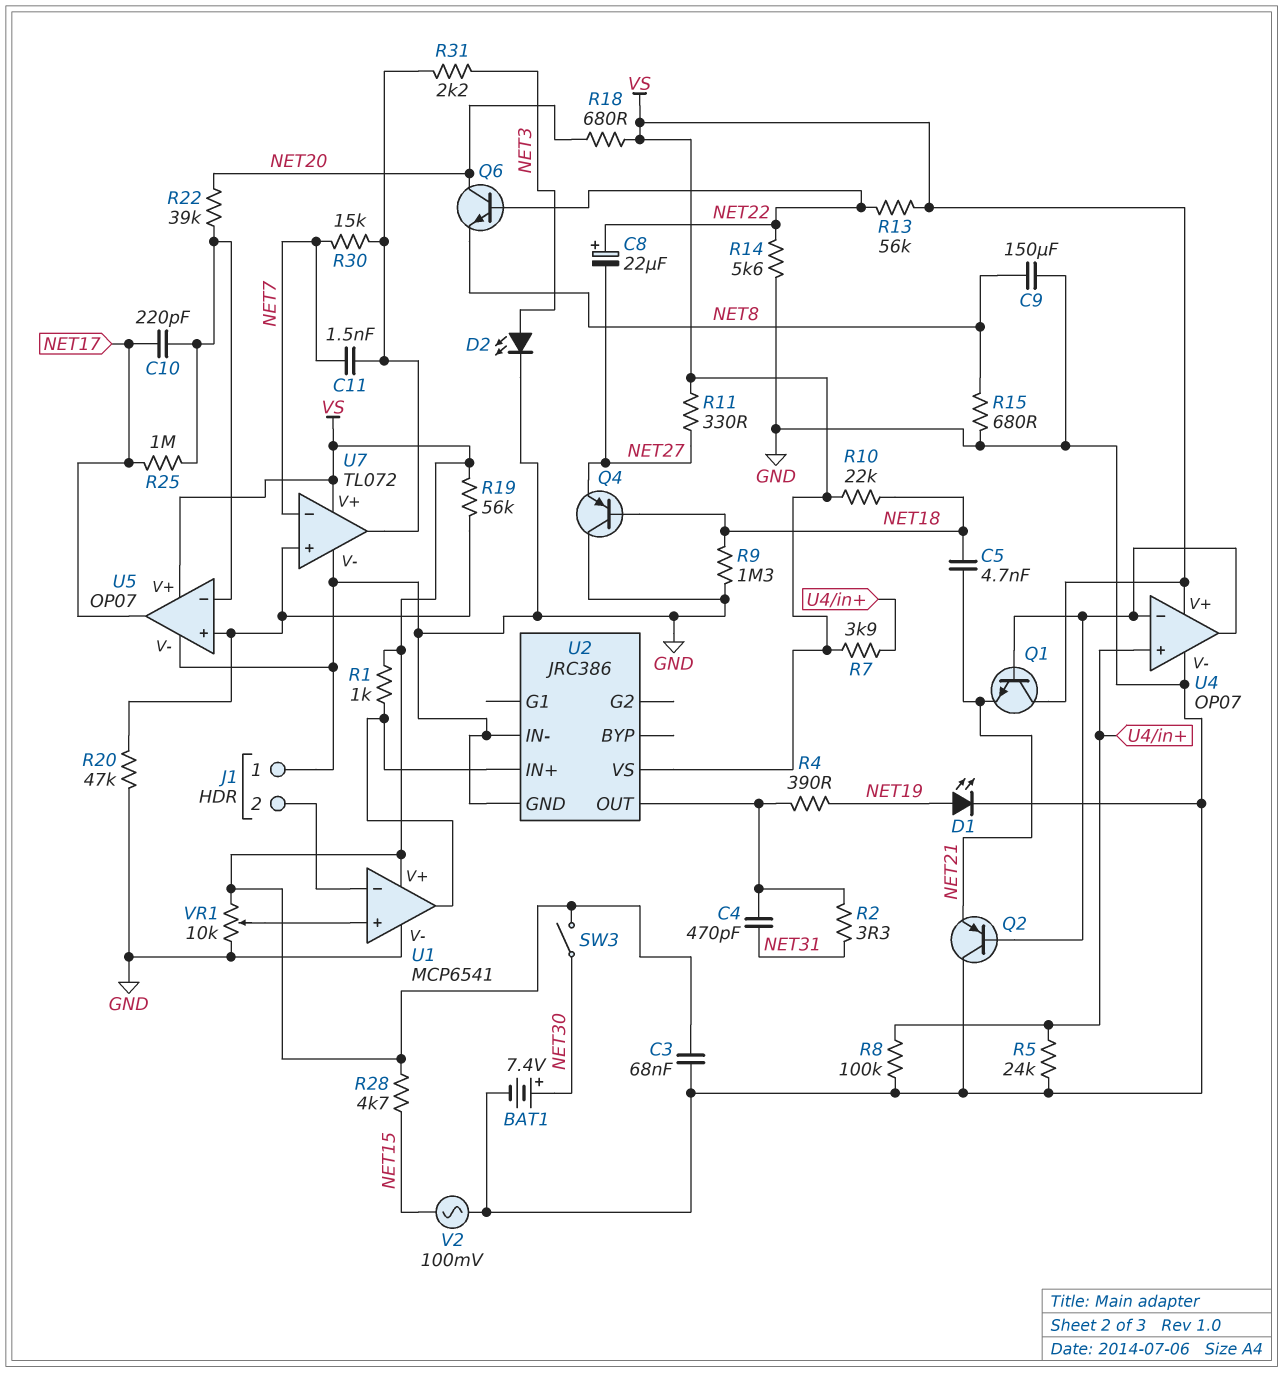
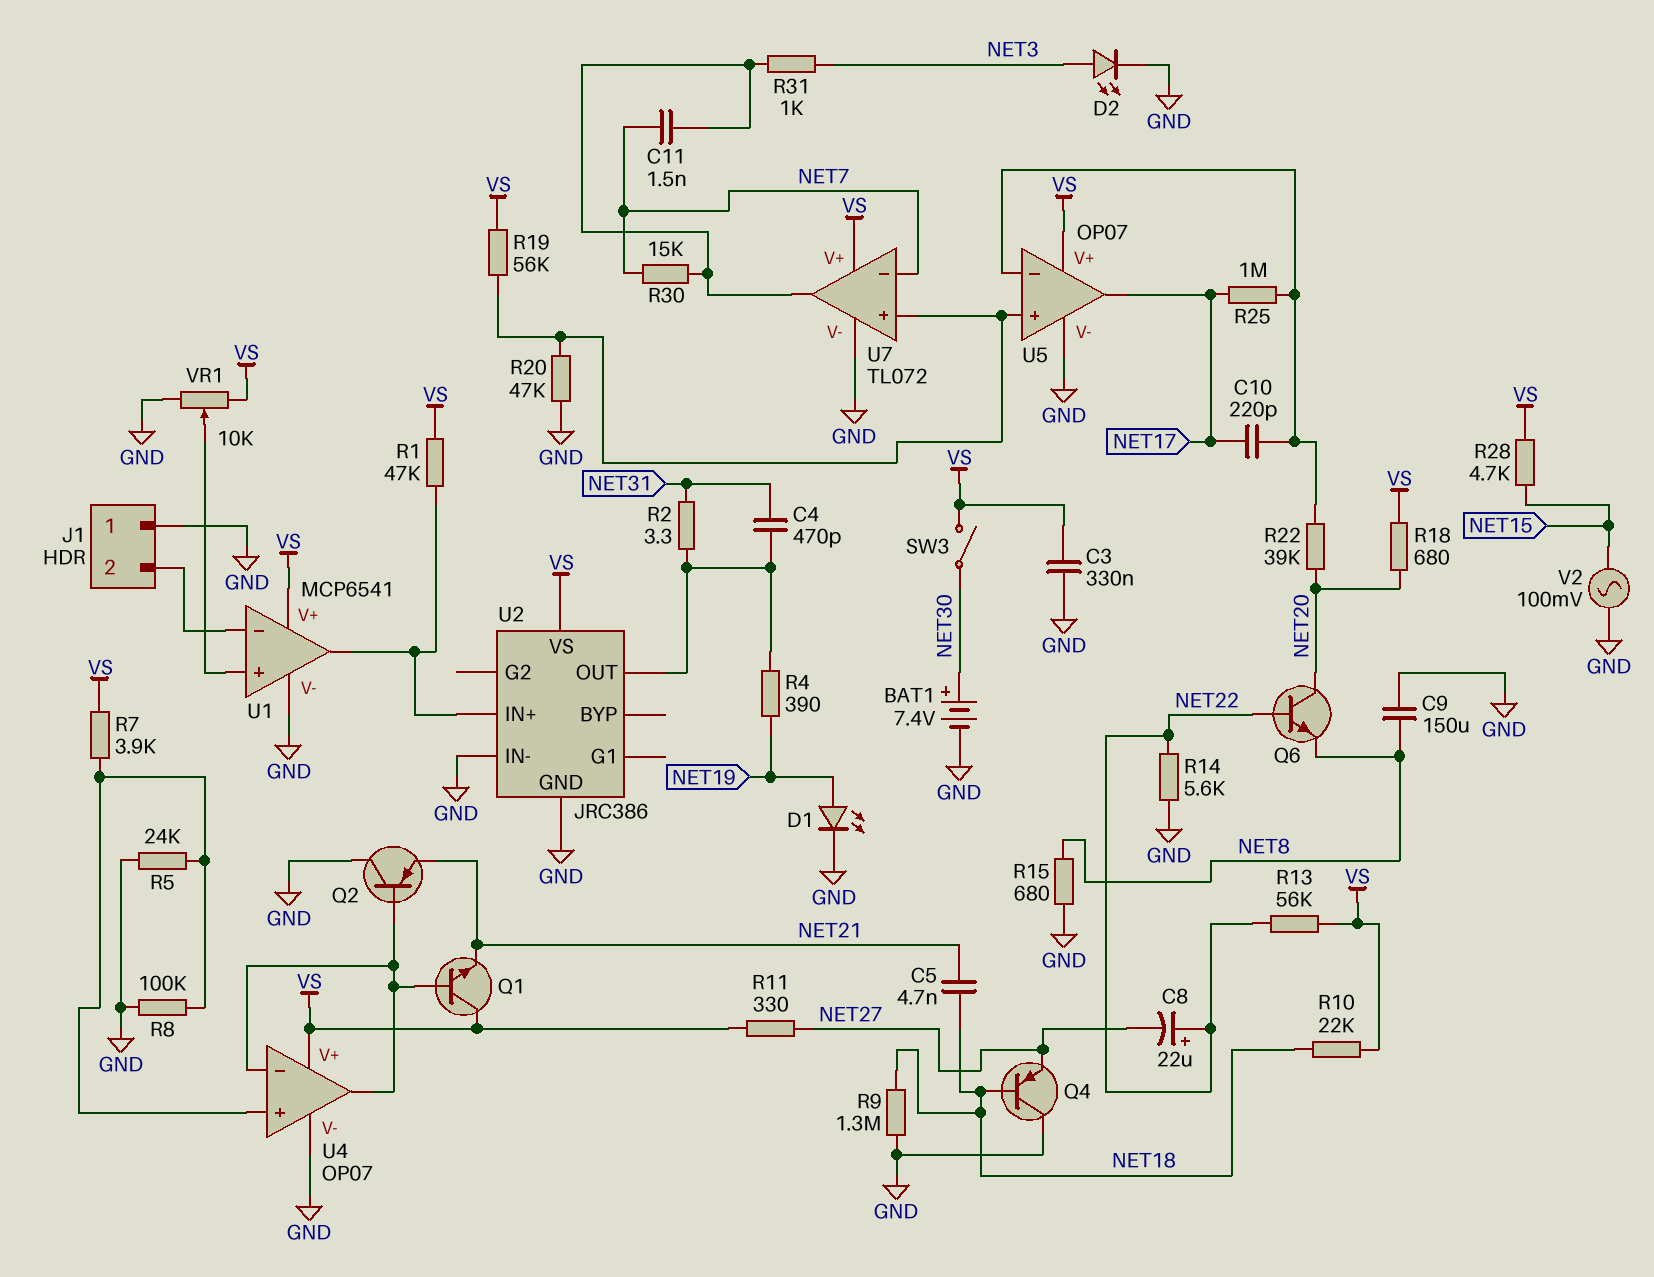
C3: 68nF (GND, VS) -> 330nF (GND, VS)
R1: 1k (U1/out, VS) -> 47k (U1/out, VS)
R31: 2.2k (NET3, U7/out) -> 1k (NET3, U7/out)

